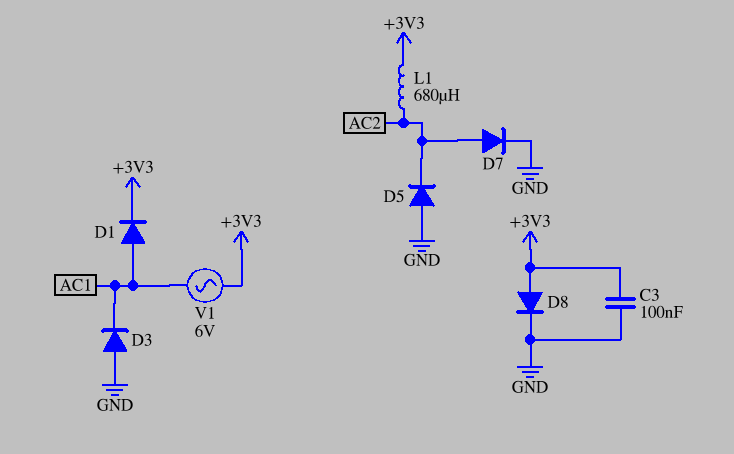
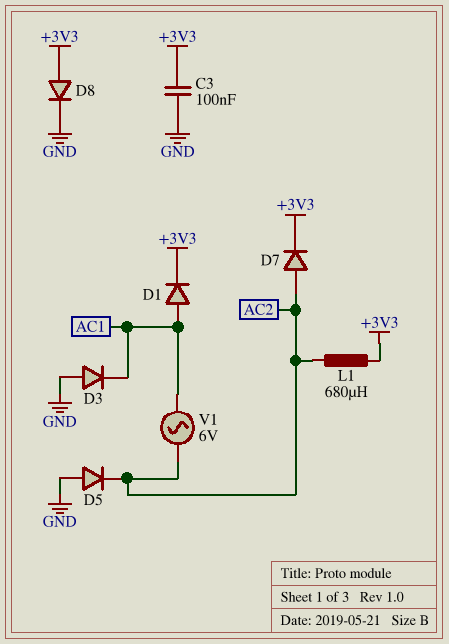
D7: diode (A AC2, K GND) -> diode (A AC2, K +3V3)
V1: AC 6V (+3V3, AC1) -> AC 6V (AC1, AC2)

